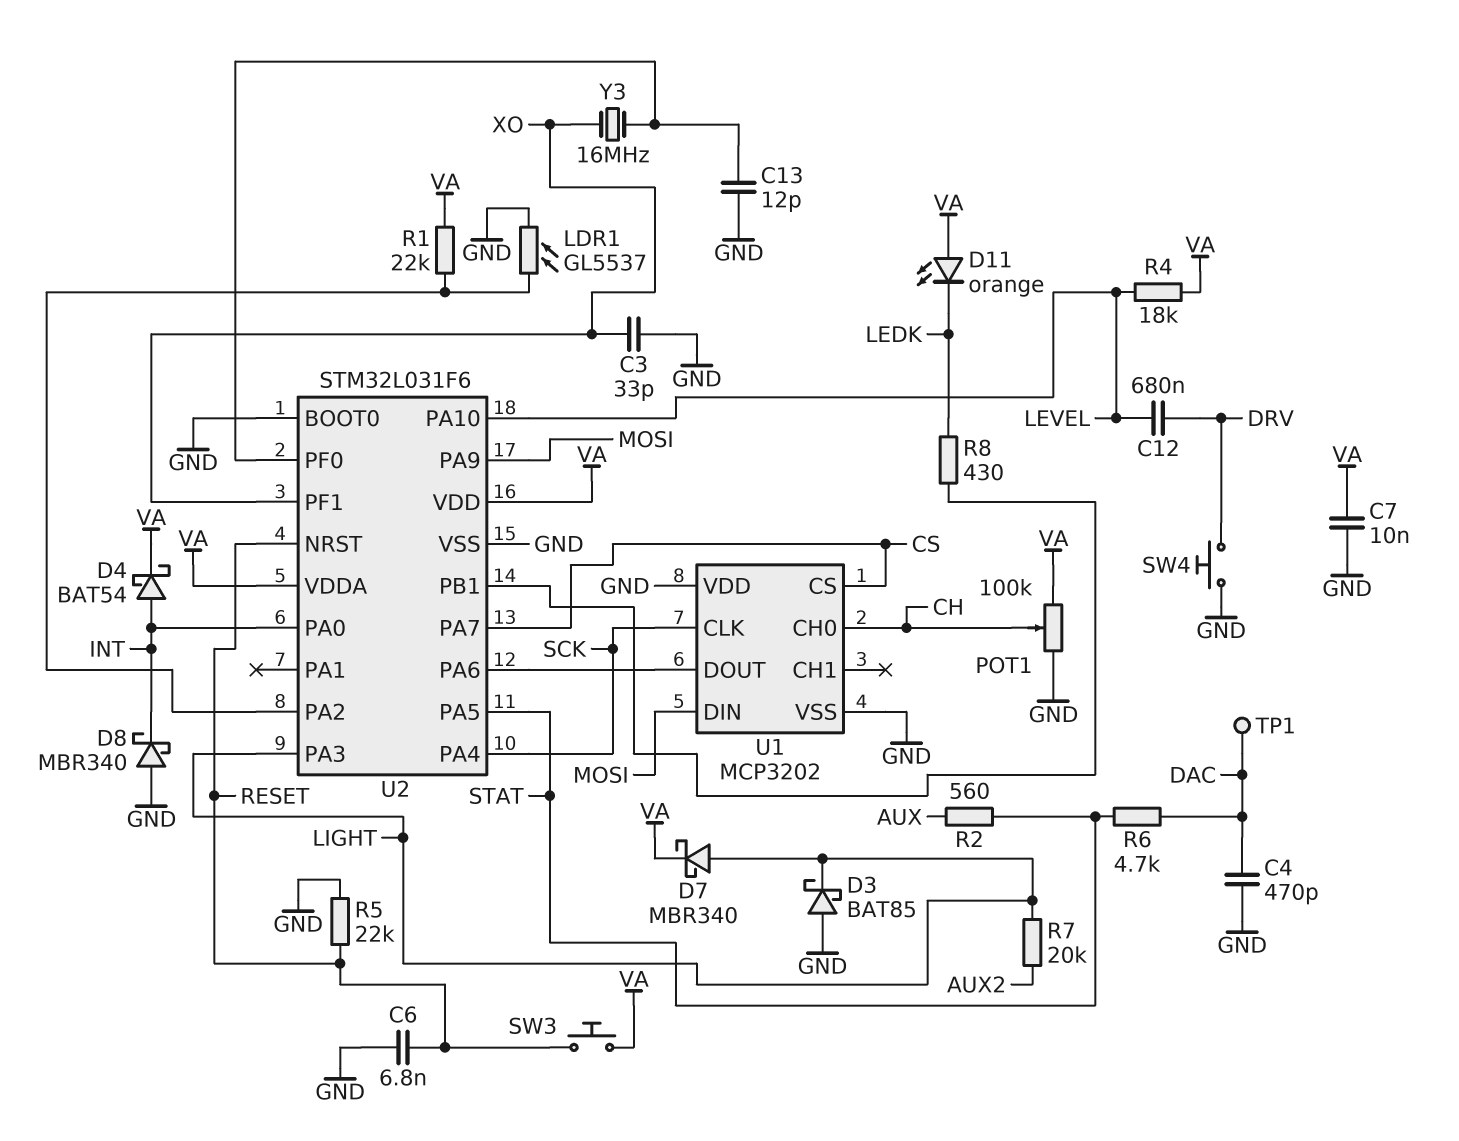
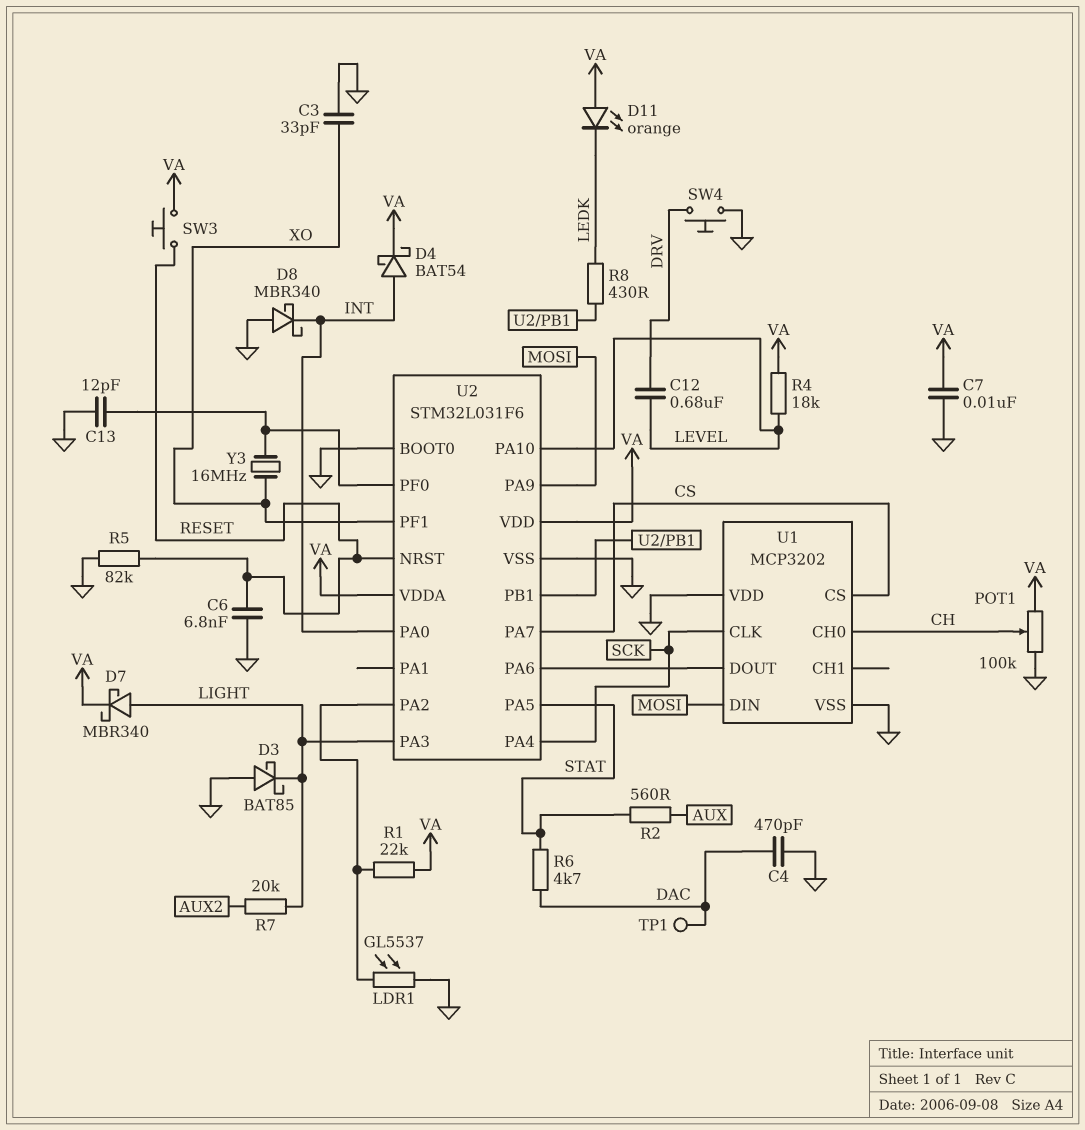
R5: 22k (GND, RESET) -> 82k (GND, RESET)

